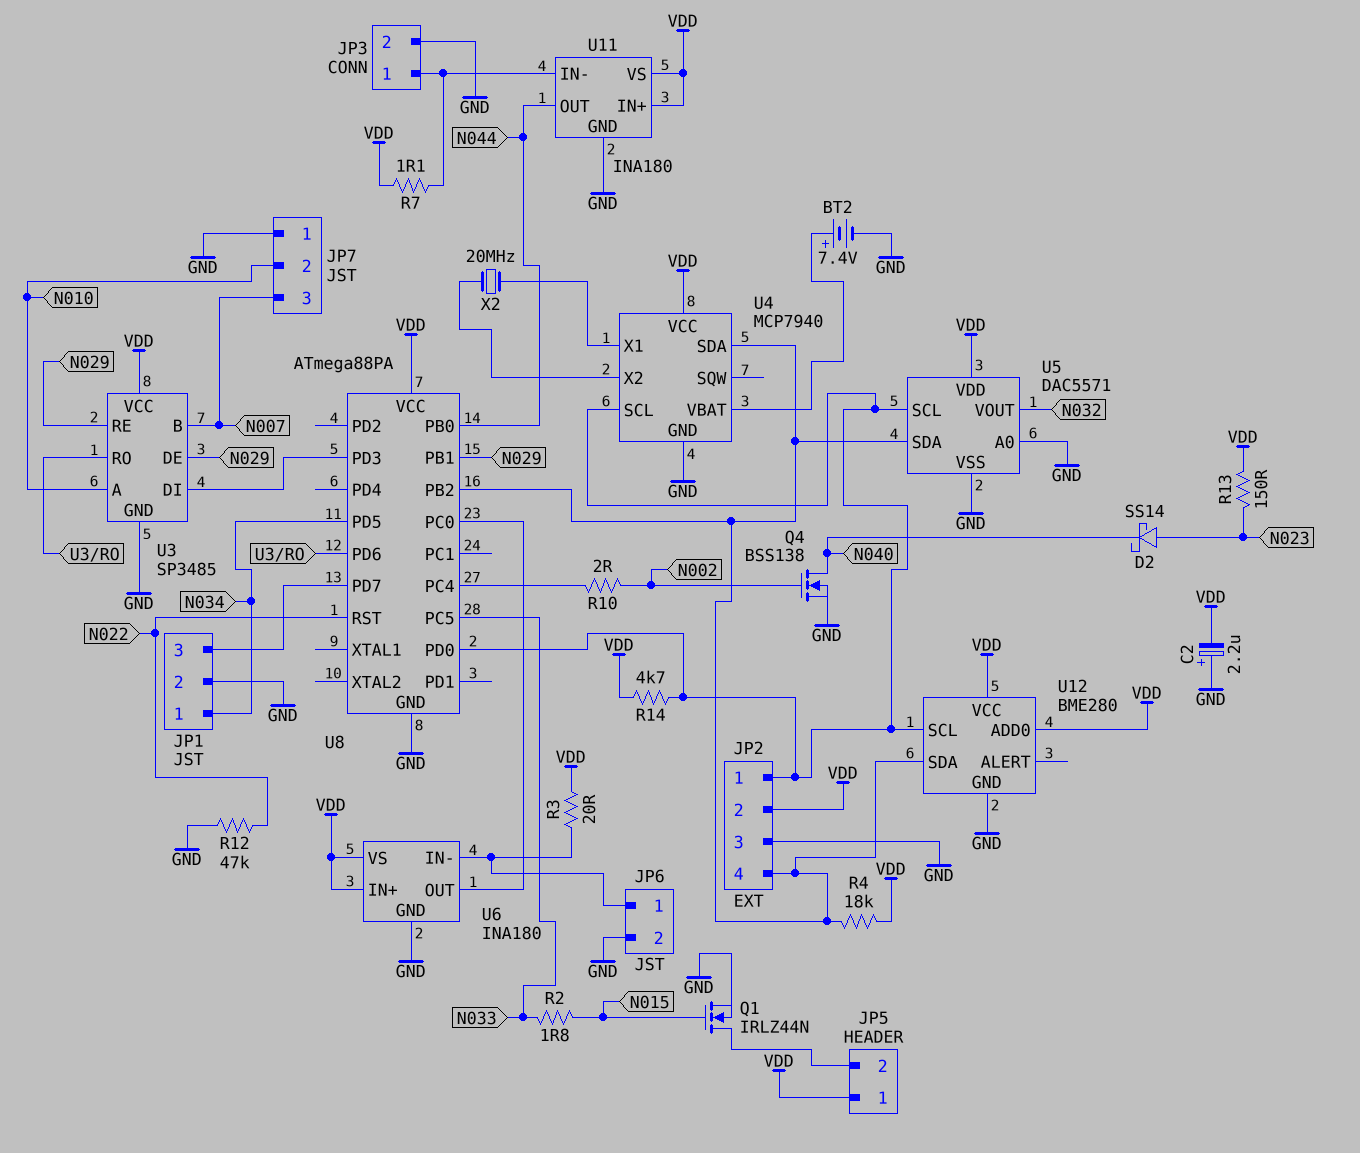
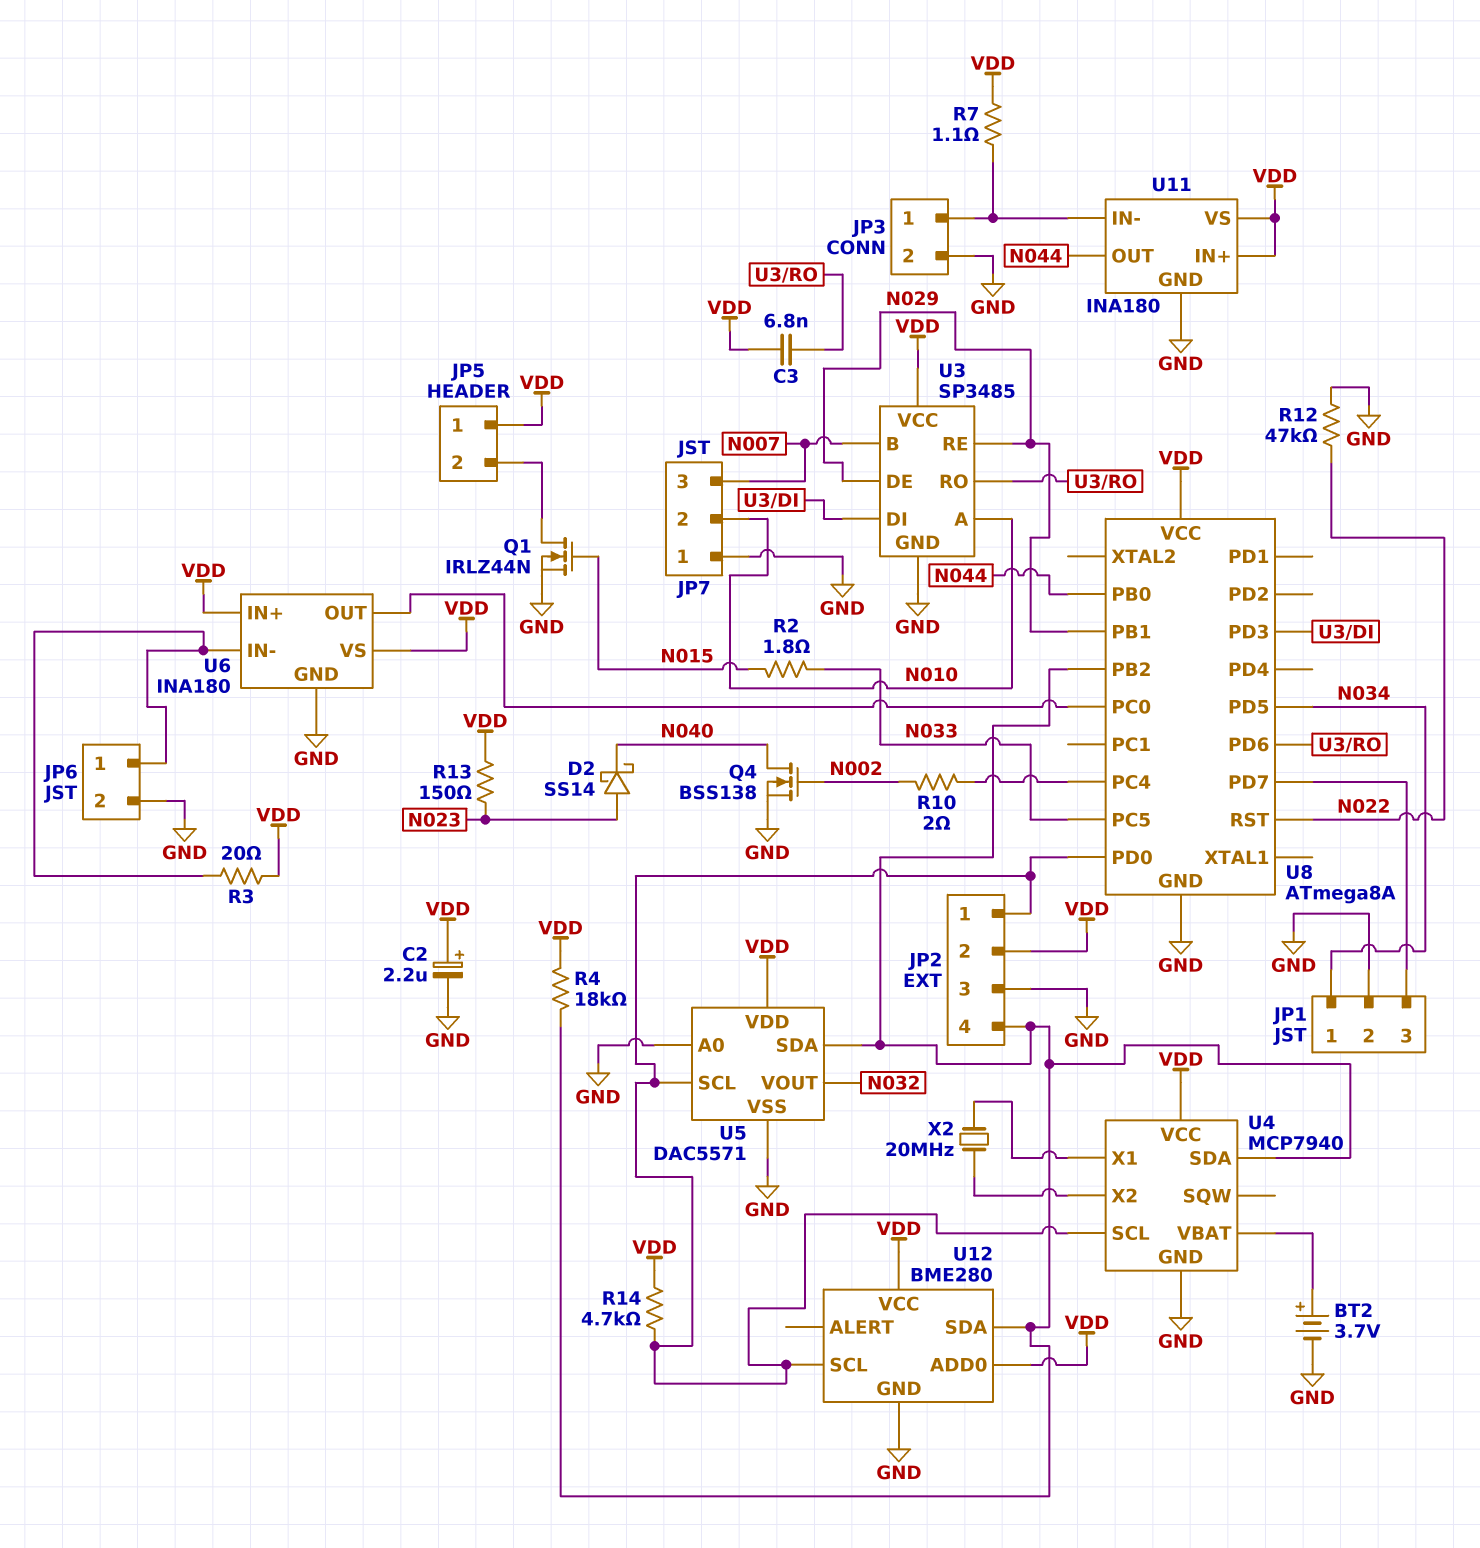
BT2: 7.4V (plus U4/VBAT, minus GND) -> 3.7V (plus U4/VBAT, minus GND)
C2: 2.2uF (plus GND, minus VDD) -> 2.2uF (plus VDD, minus GND)
C3: none -> 6.8nF (U3/RO, VDD)
U8: ATmega88PA -> ATmega8A

